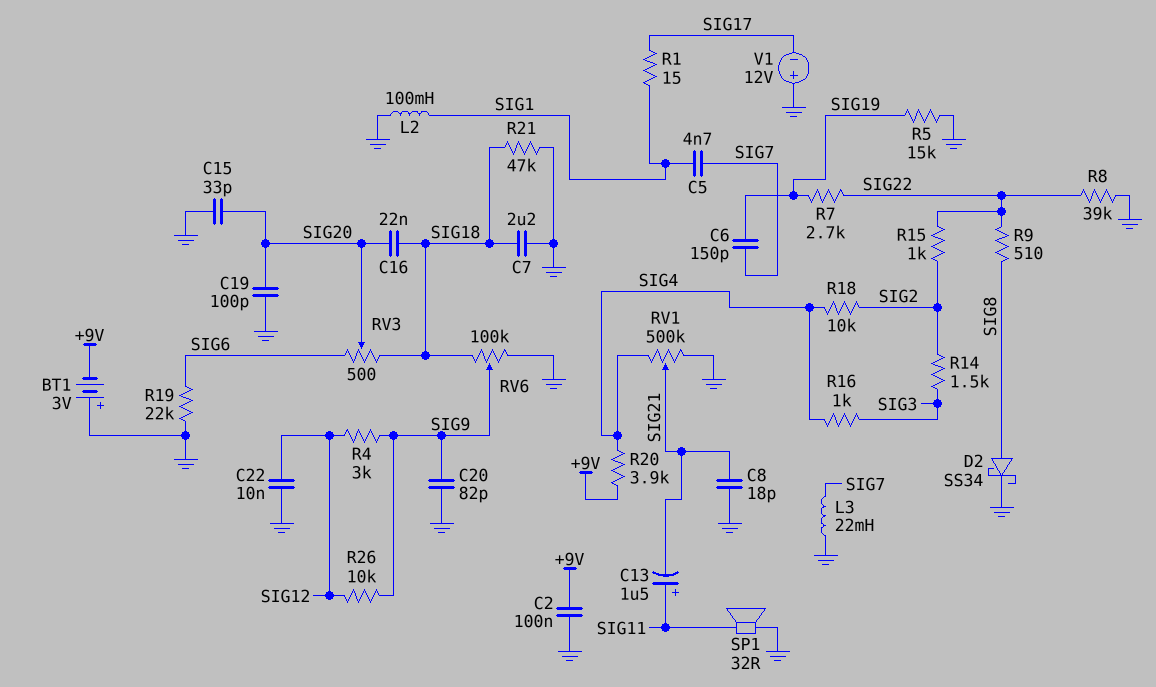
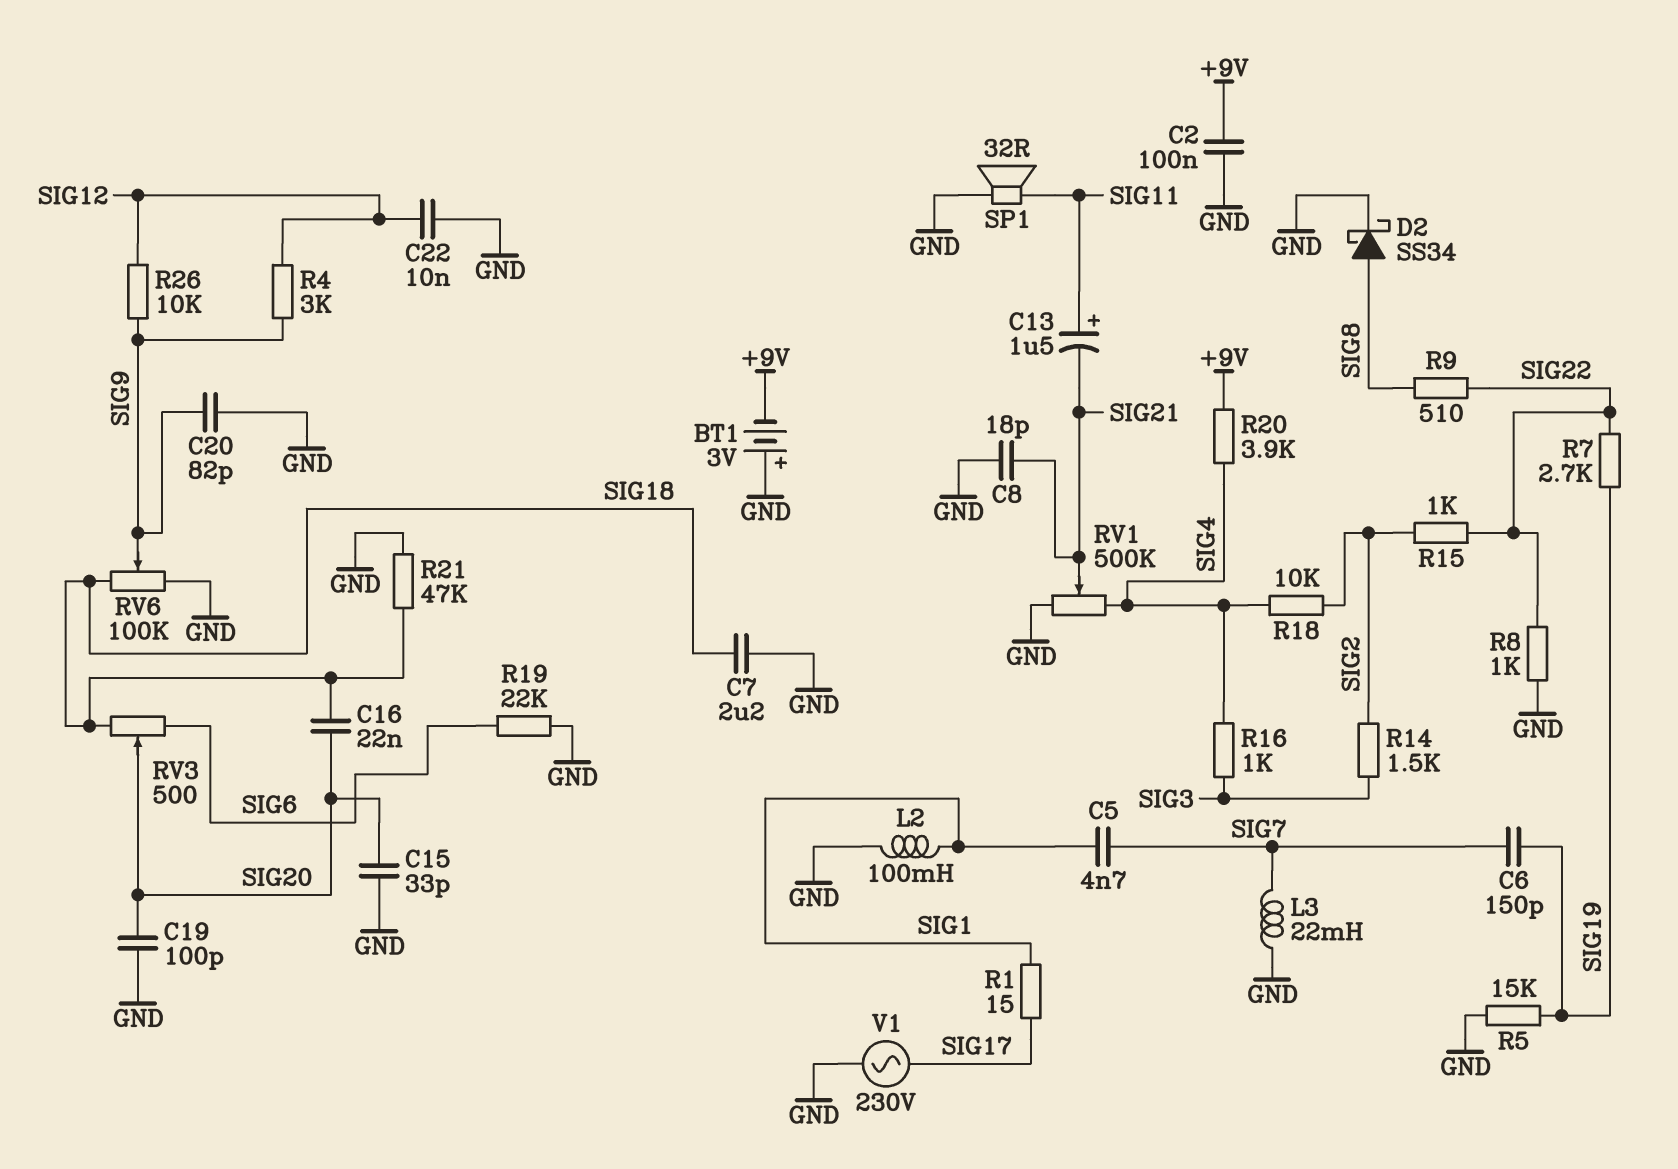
R8: 39k (GND, SIG22) -> 1k (GND, SIG22)
V1: 12V (plus GND, minus SIG17) -> AC 230V (GND, SIG17)

